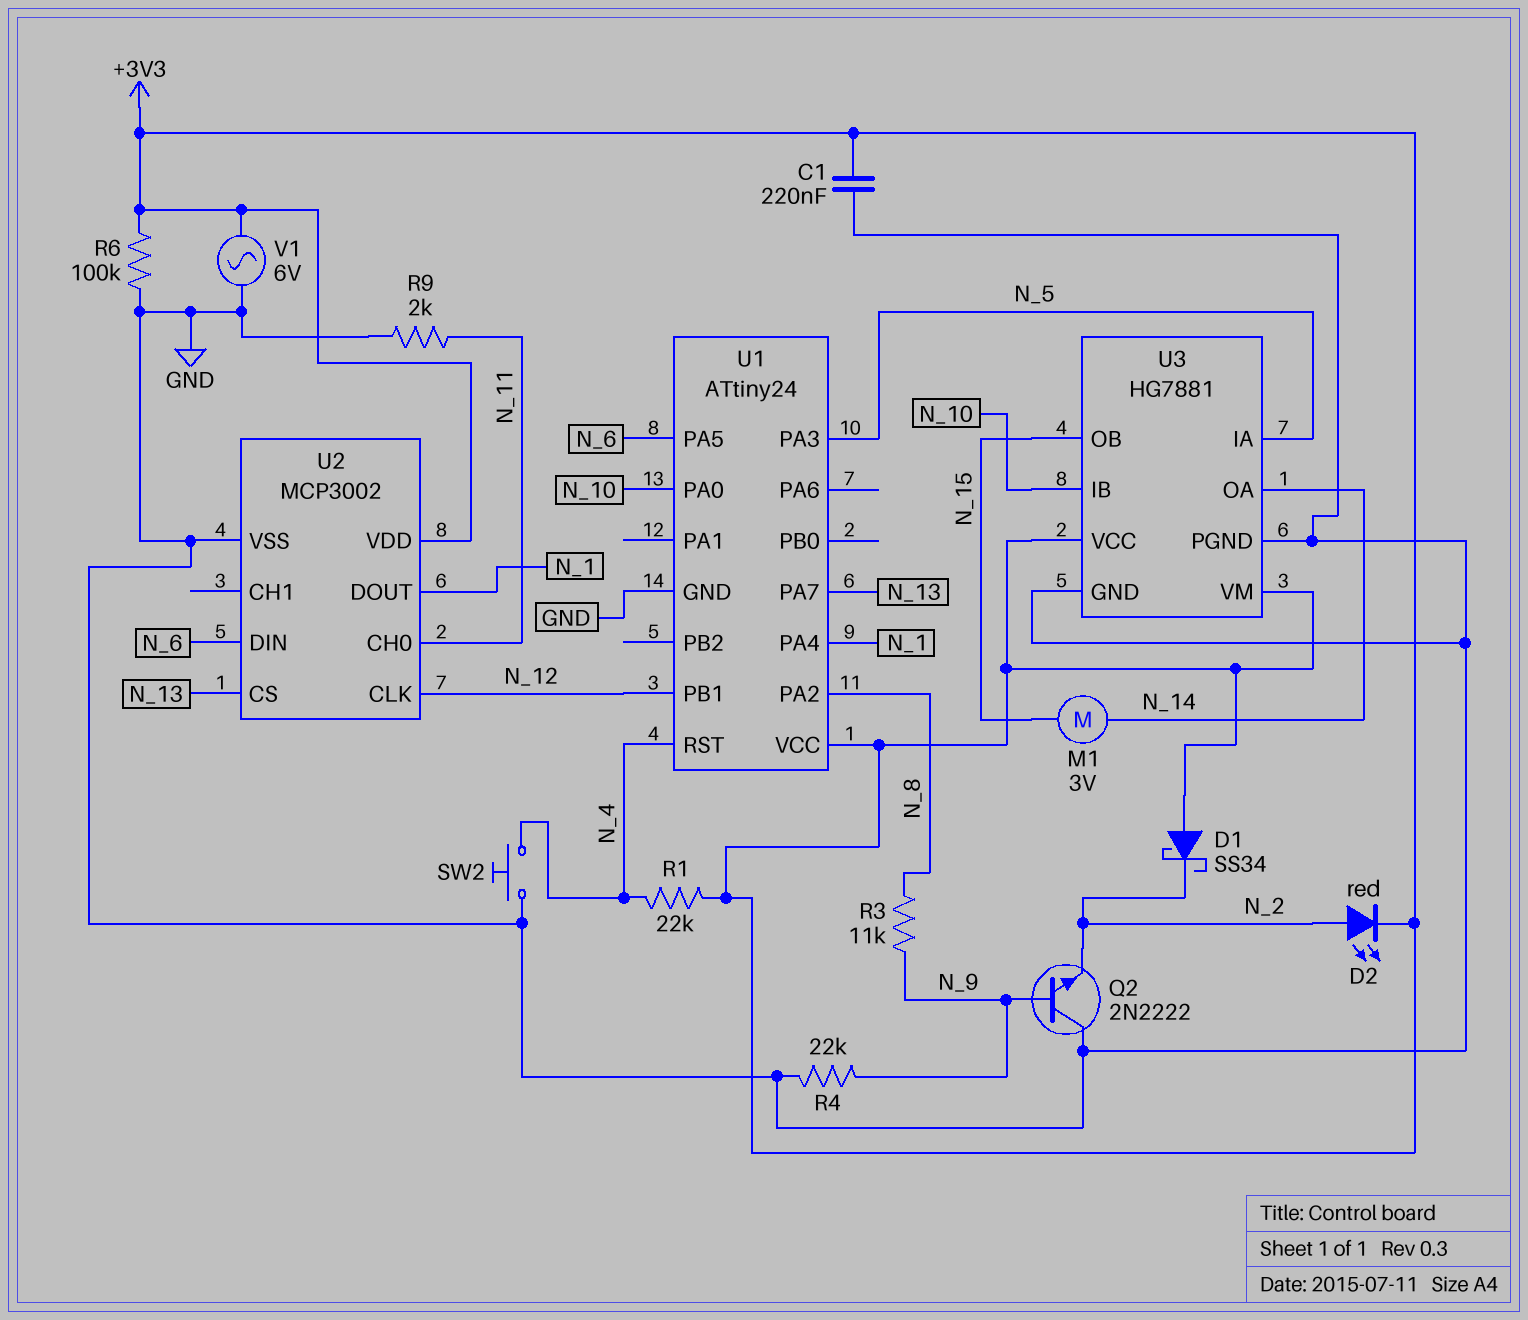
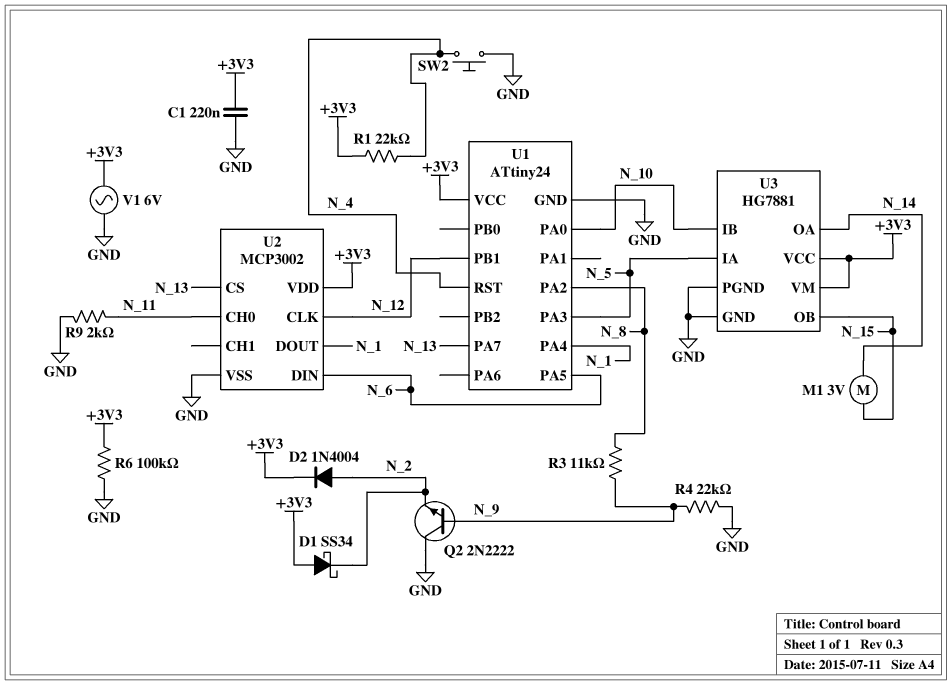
D2: LED red (A N_2, K +3V3) -> diode 1N4004 (A N_2, K +3V3)

